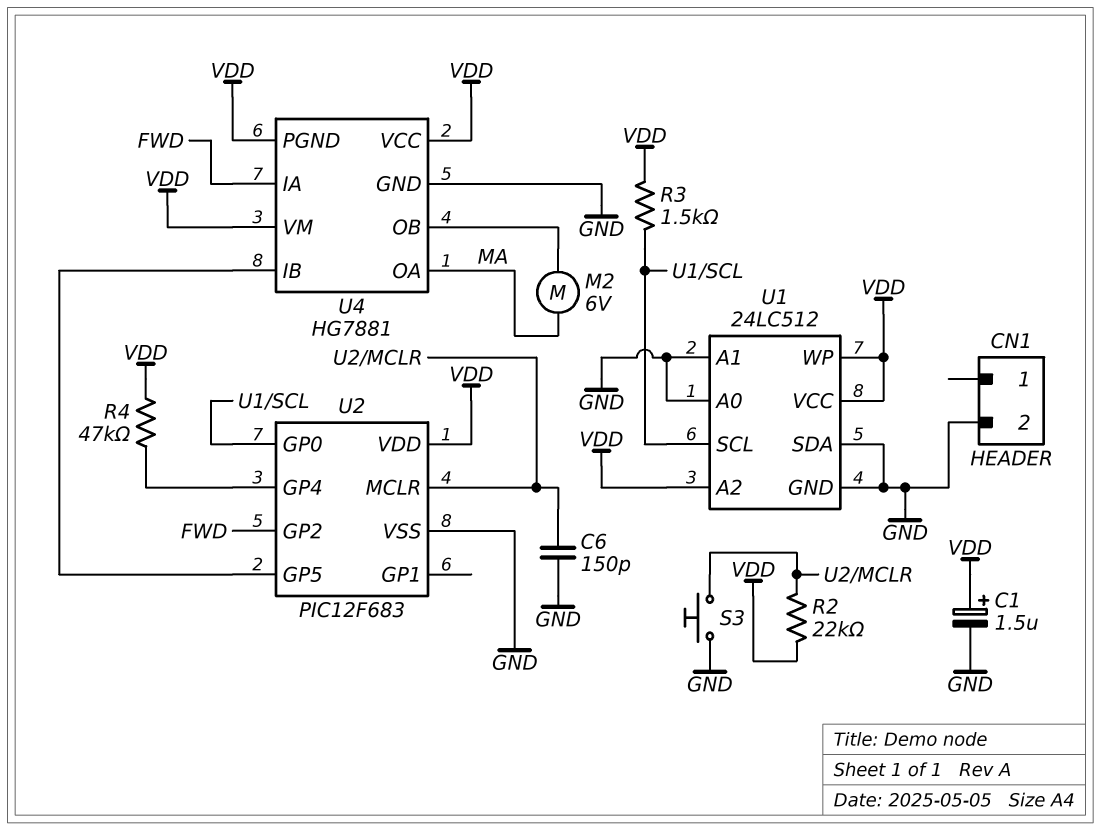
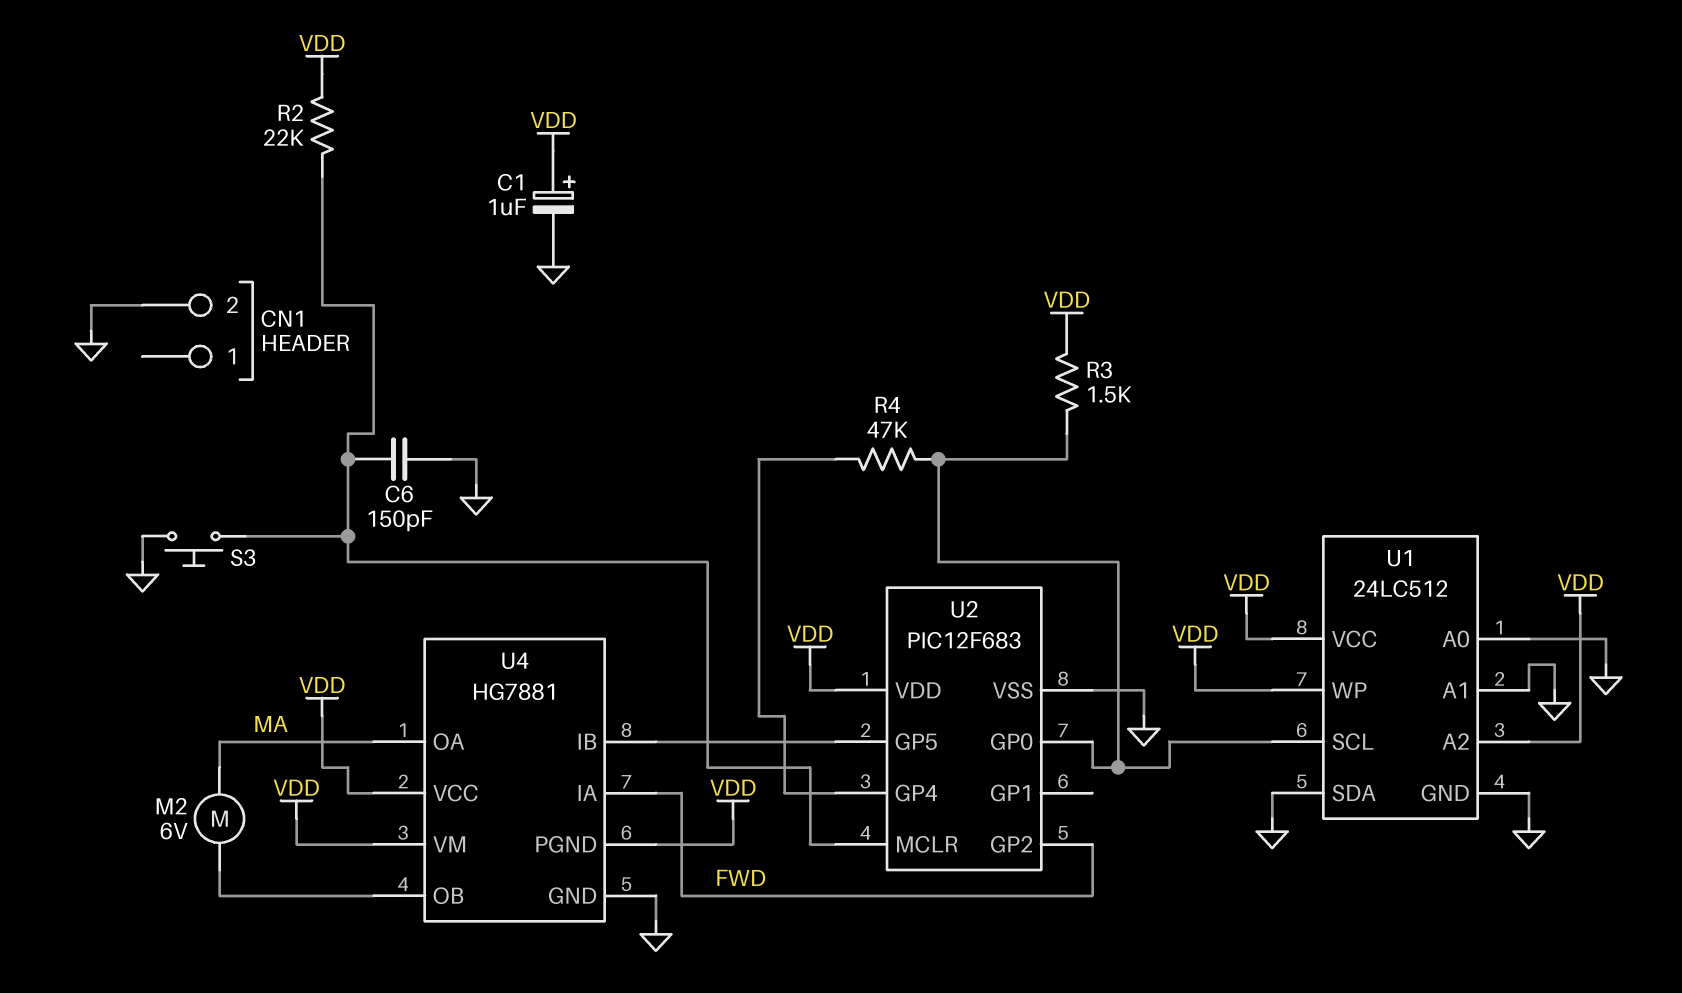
C1: 1.5uF (plus VDD, minus GND) -> 1uF (plus VDD, minus GND)
R4: 47k (U2/GP4, VDD) -> 47k (U1/SCL, U2/GP4)

